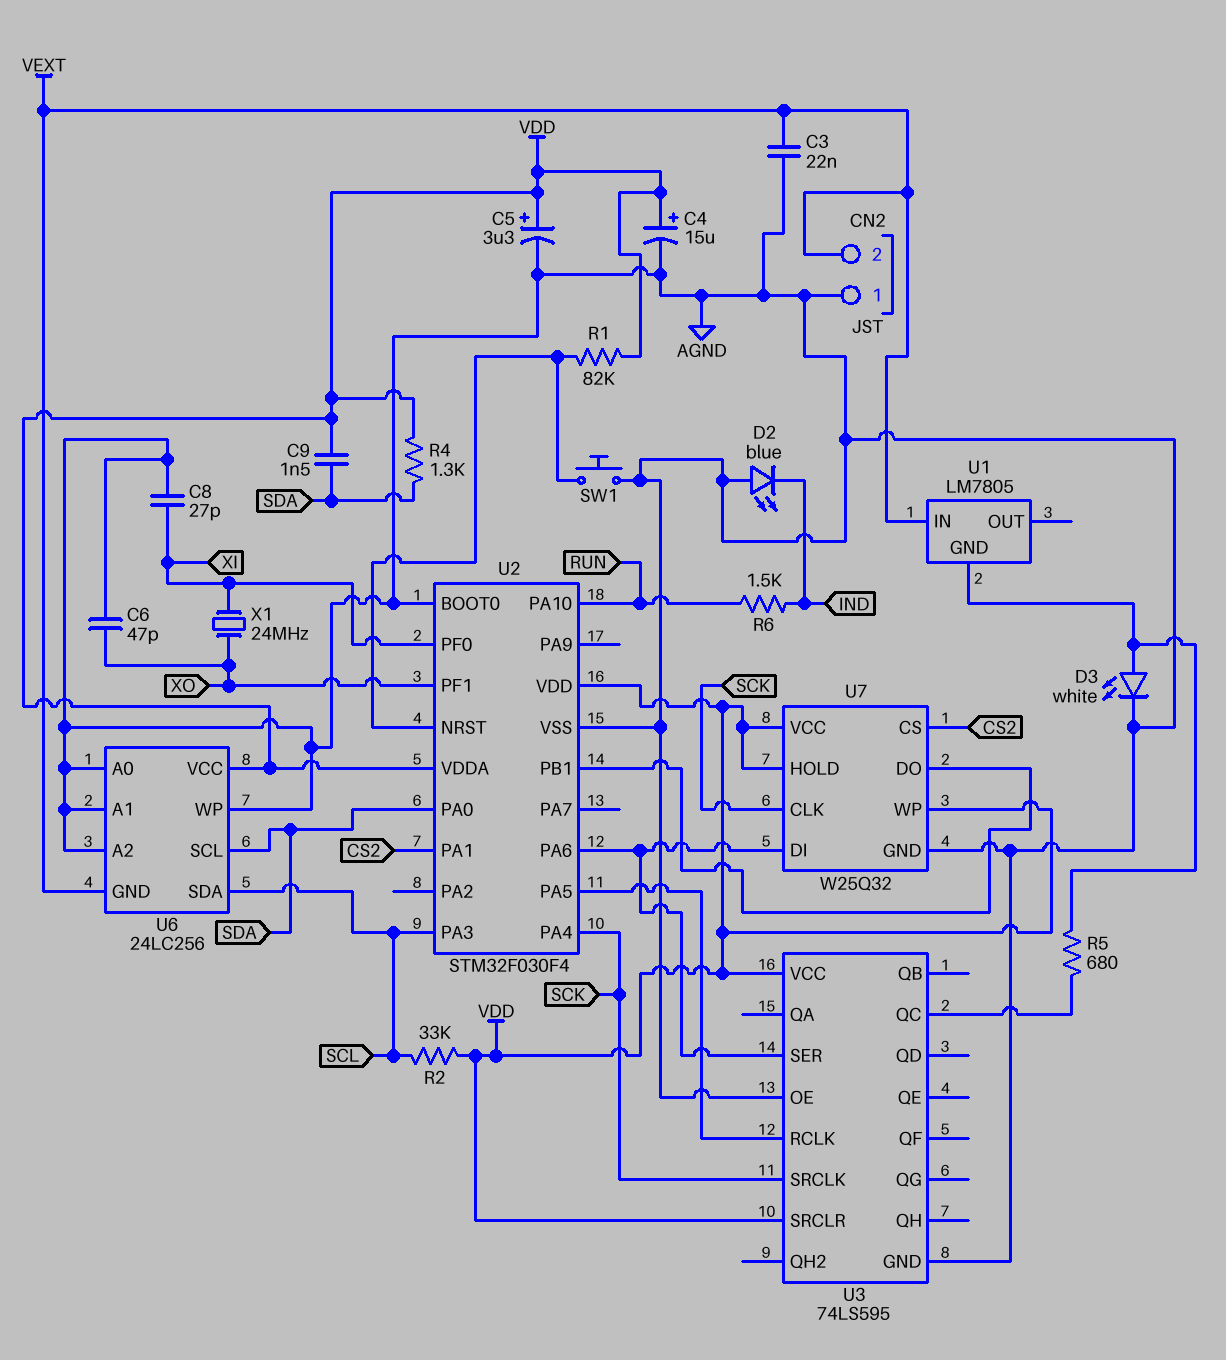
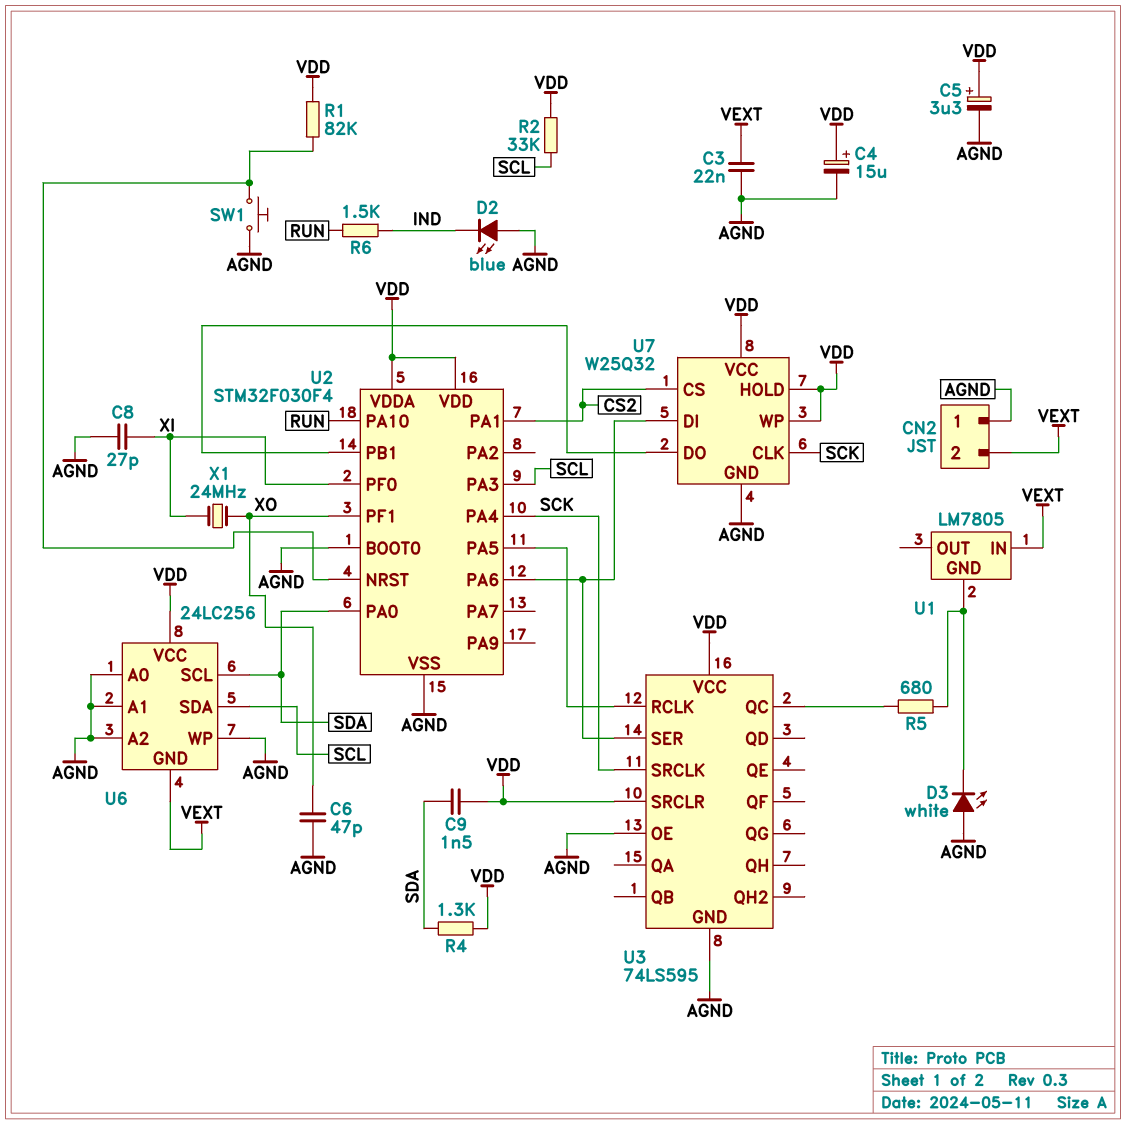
D3: LED white (A U1/GND, K AGND) -> LED white (A AGND, K U1/GND)

